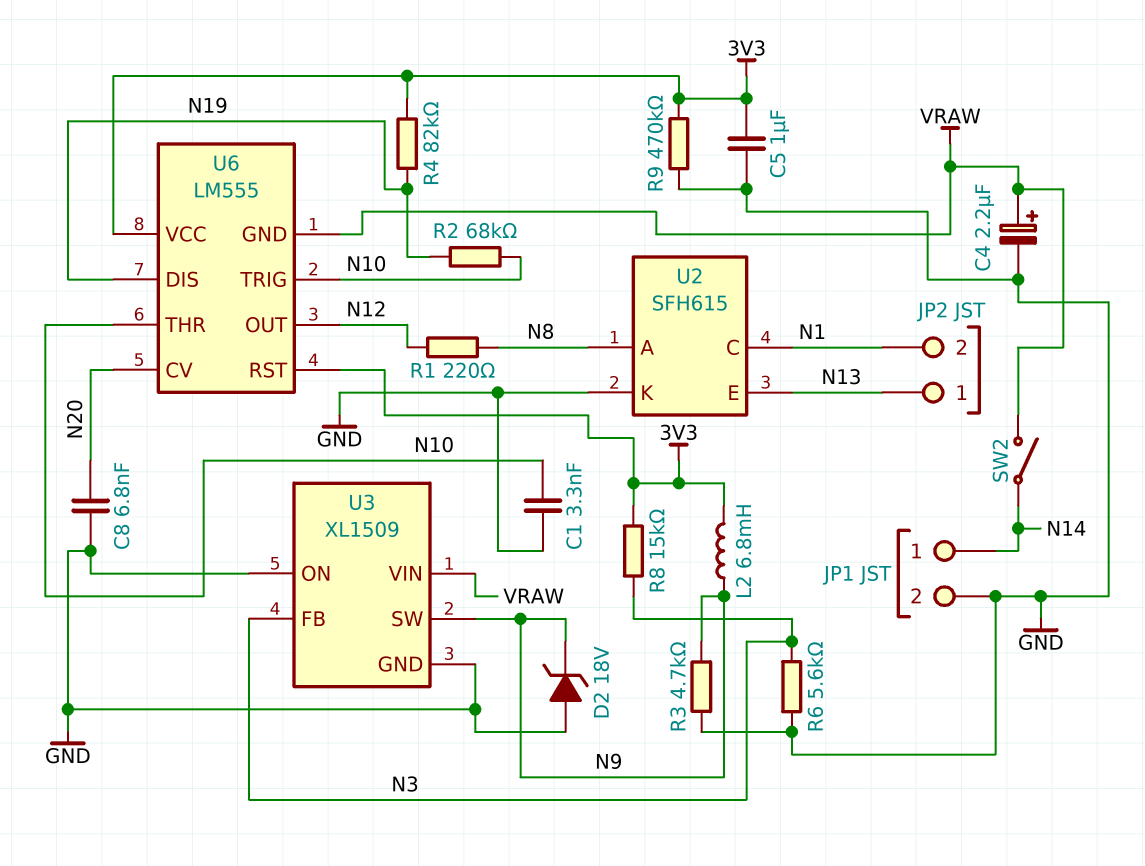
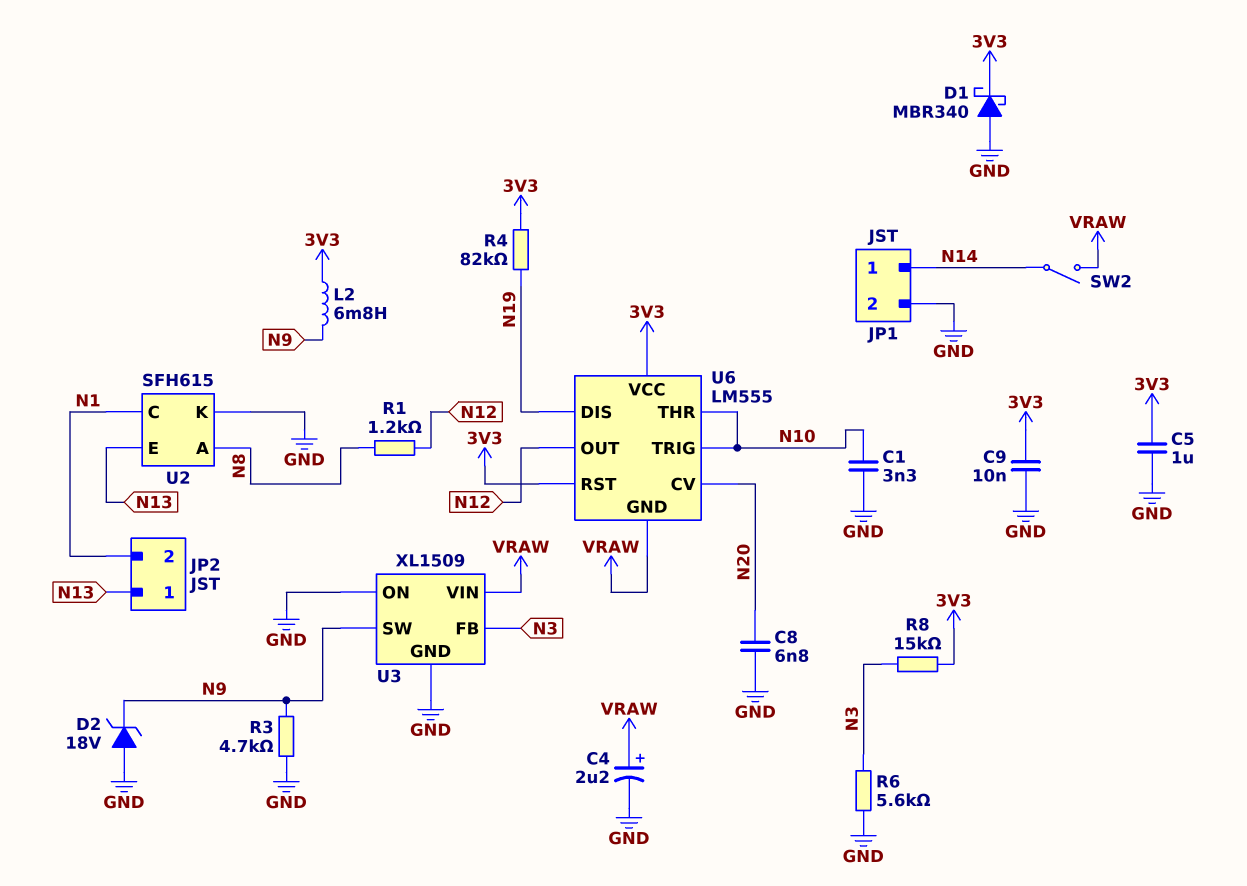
C9: none -> 10nF (3V3, GND)
D1: none -> schottky MBR340 (A GND, K 3V3)
R1: 220 (N8, N12) -> 1.2k (N8, N12)
R2: 68k (N10, N19) -> none
R9: 470k (3V3, GND) -> none

